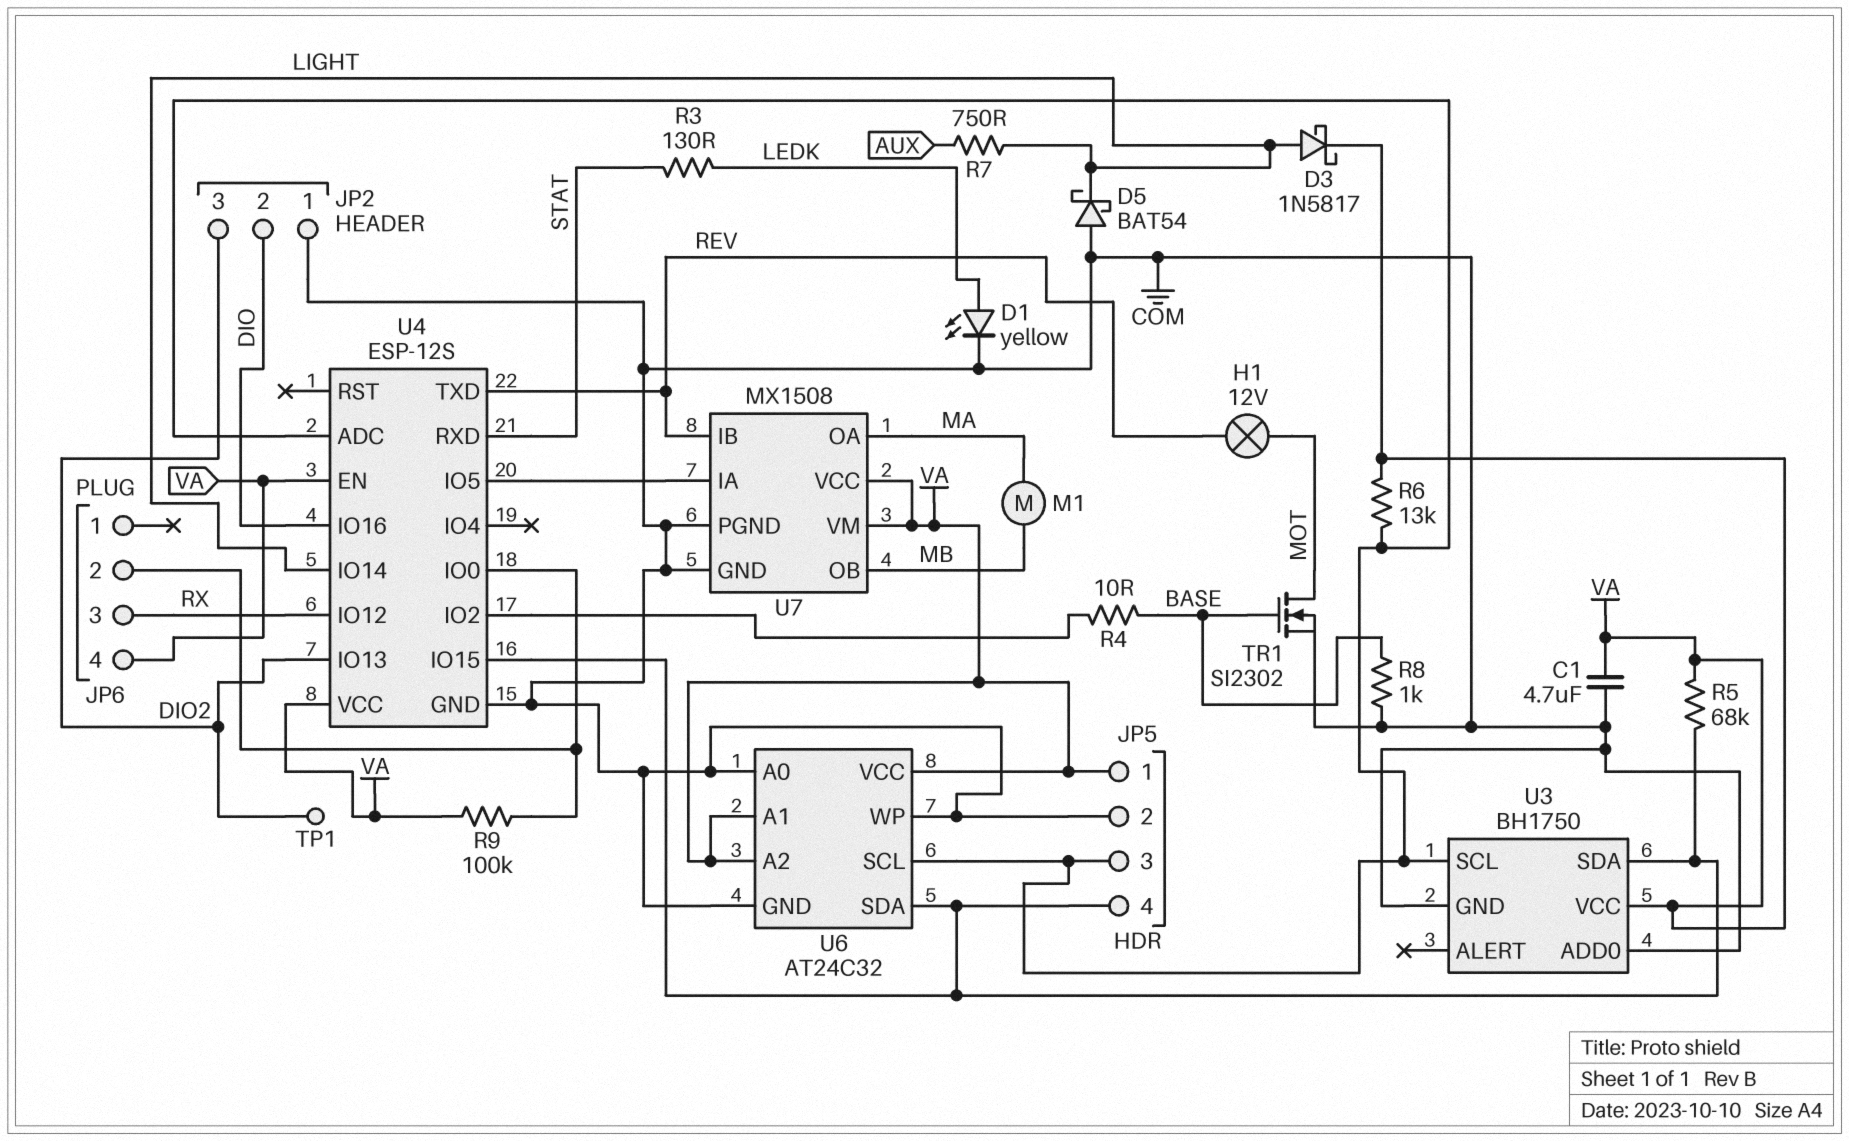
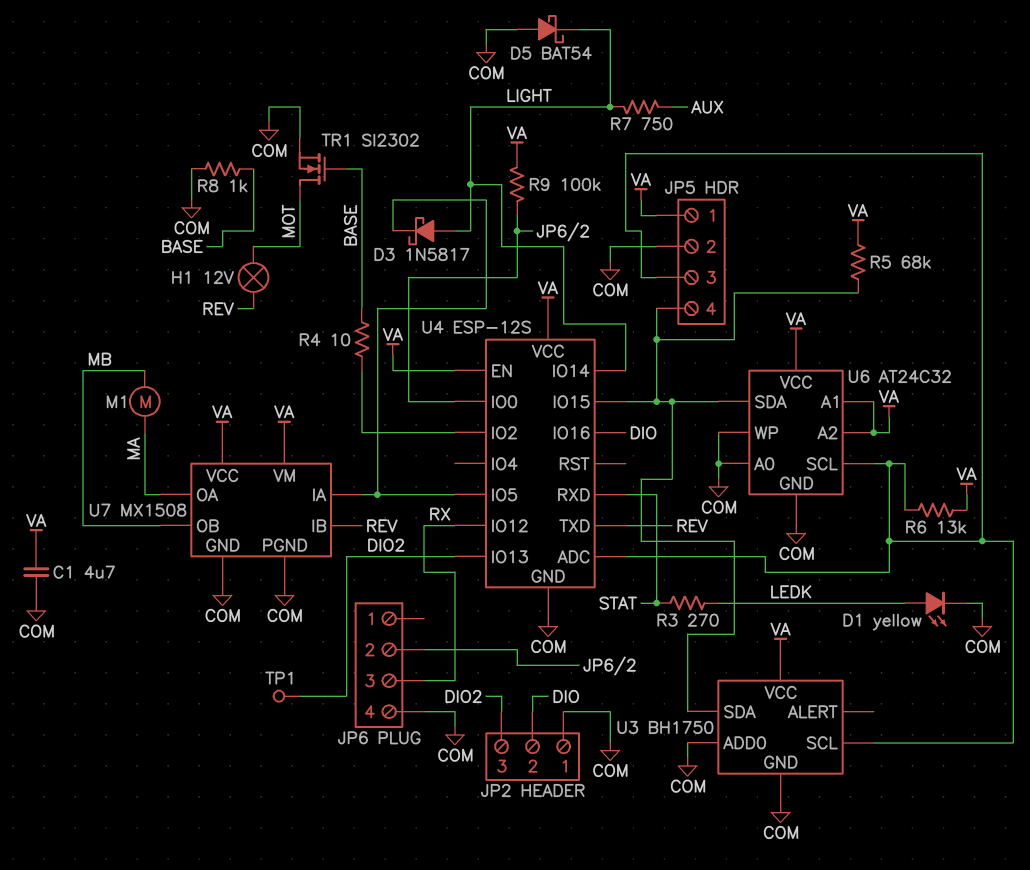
D3: schottky 1N5817 (A LIGHT, K VA) -> schottky 1N5817 (A LIGHT, K U4/IO5)
JP6 pin 4: VA -> COM
R3: 130 (LEDK, STAT) -> 270 (LEDK, STAT)

